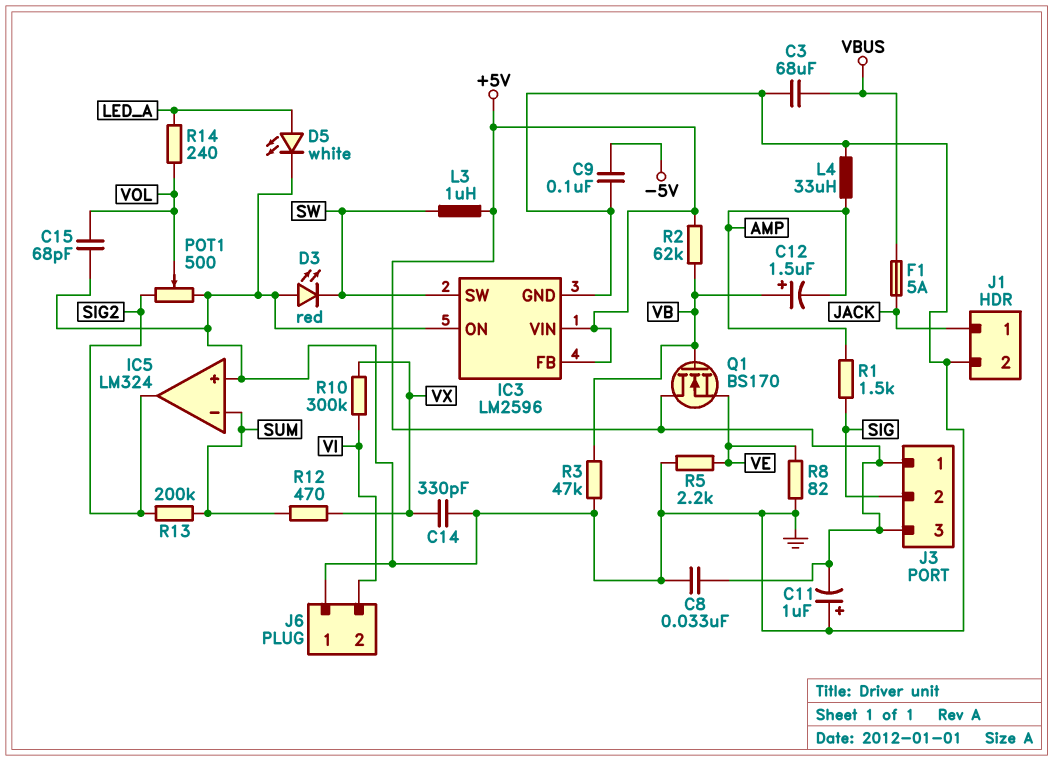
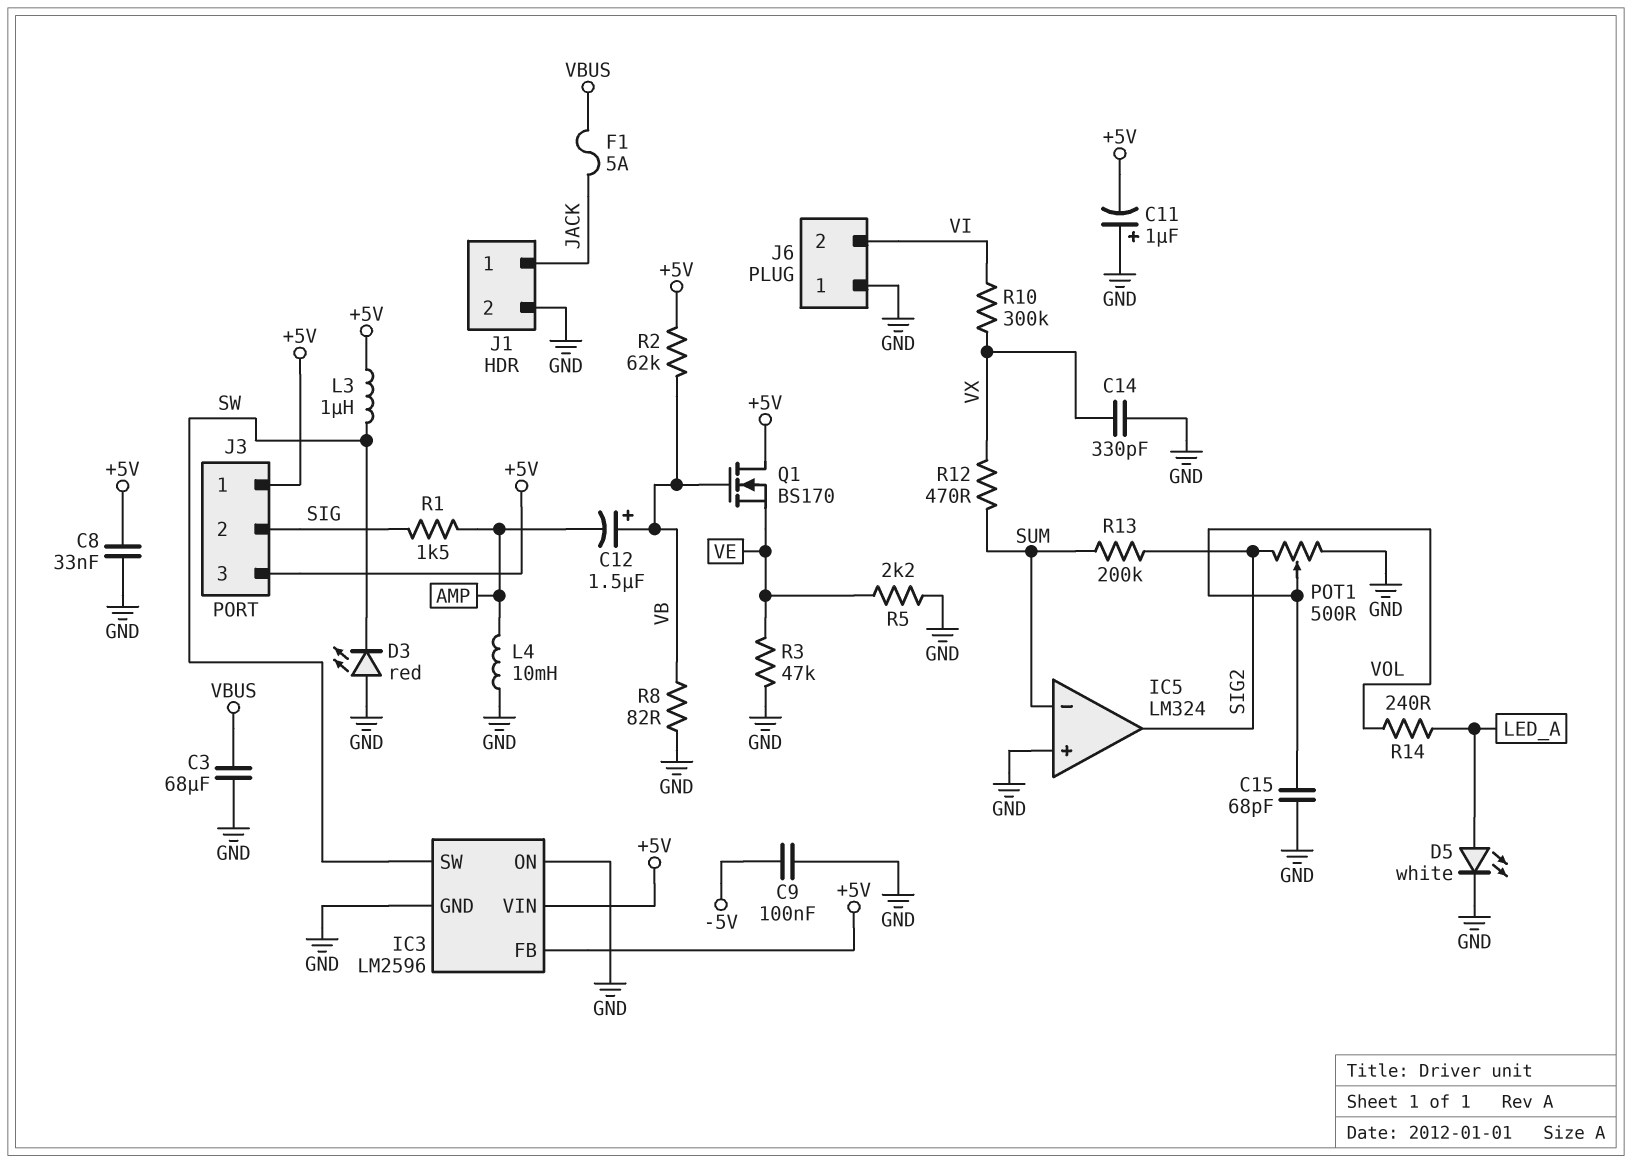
L4: 33uH (AMP, GND) -> 10mH (AMP, GND)
R3: 47k (GND, VB) -> 47k (GND, VE)
R8: 82 (GND, VE) -> 82 (GND, VB)

